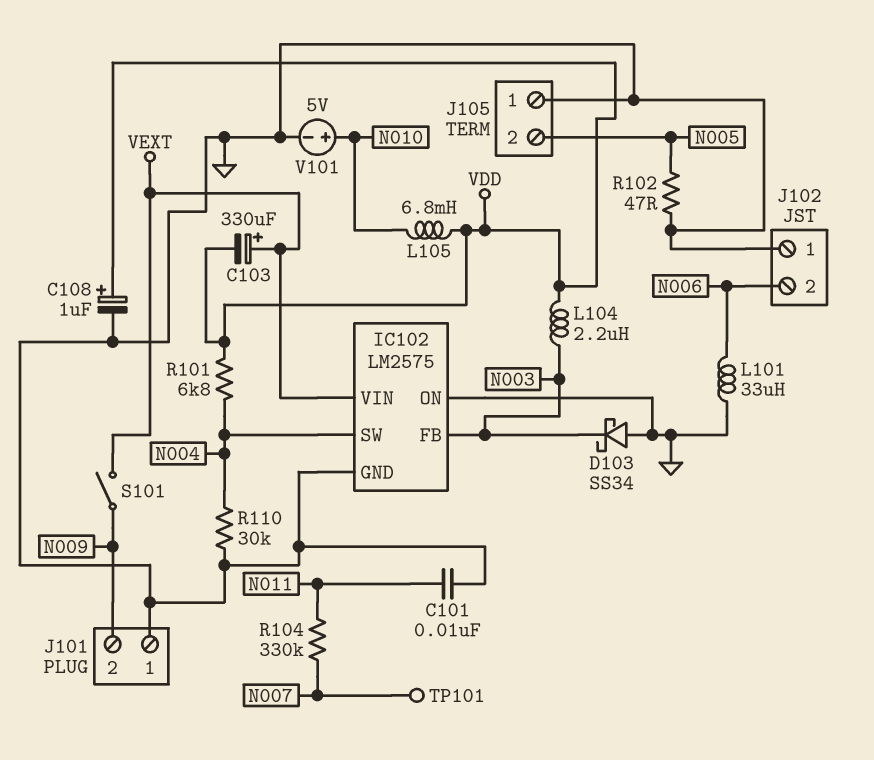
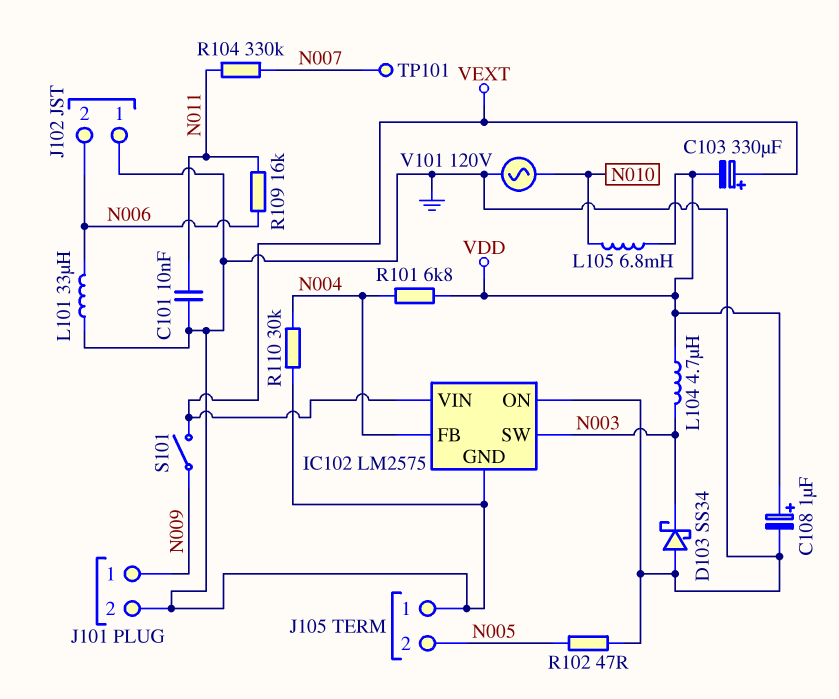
IC102 pin FB: N003 -> N004
IC102 pin SW: N004 -> N003
J101 pin 1: GND -> N009
J101 pin 2: N009 -> GND
L104: 2.2uH (N003, VDD) -> 4.7uH (N003, VDD)
R109: none -> 16k (N006, N011)
V101: 5V (plus N010, minus GND) -> AC 120V (GND, N010)

